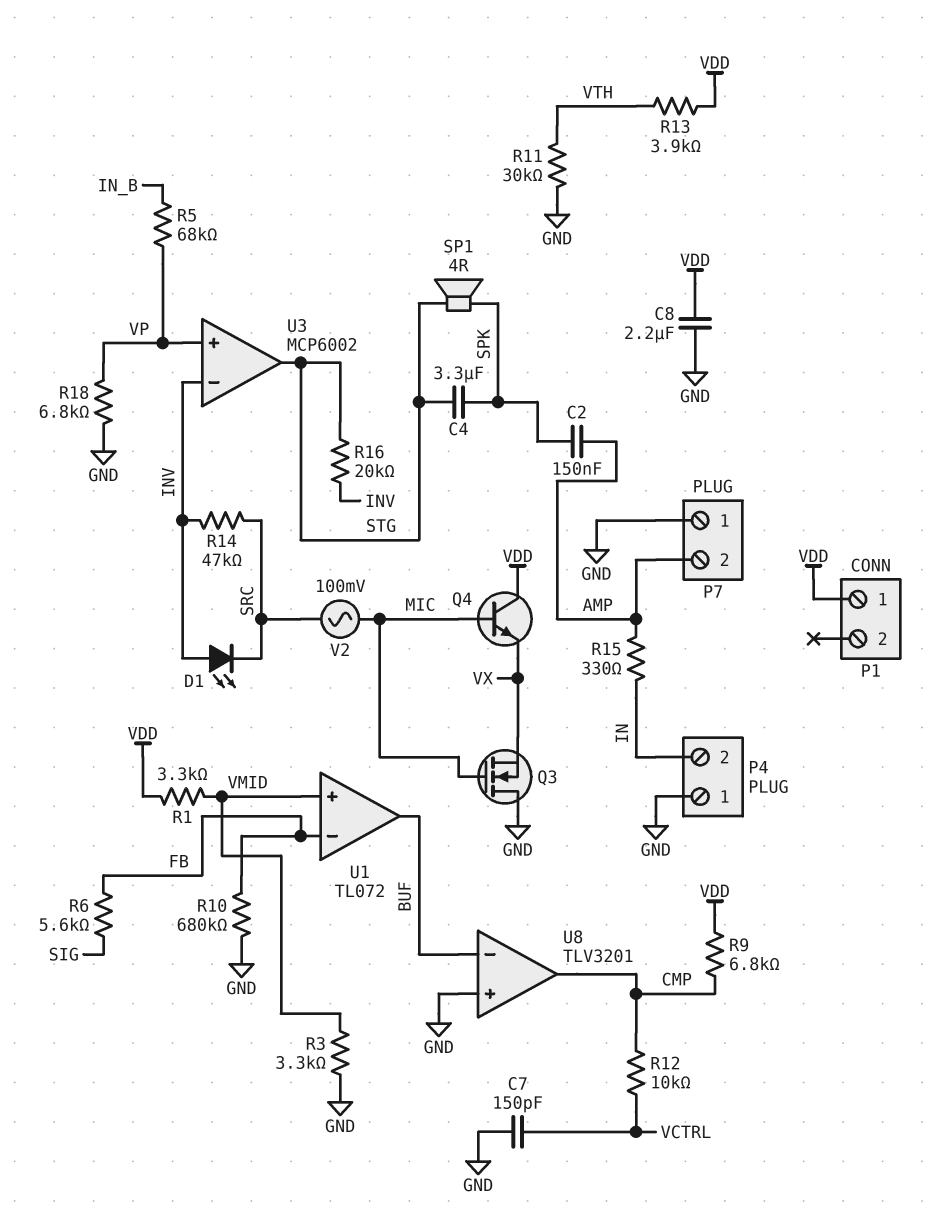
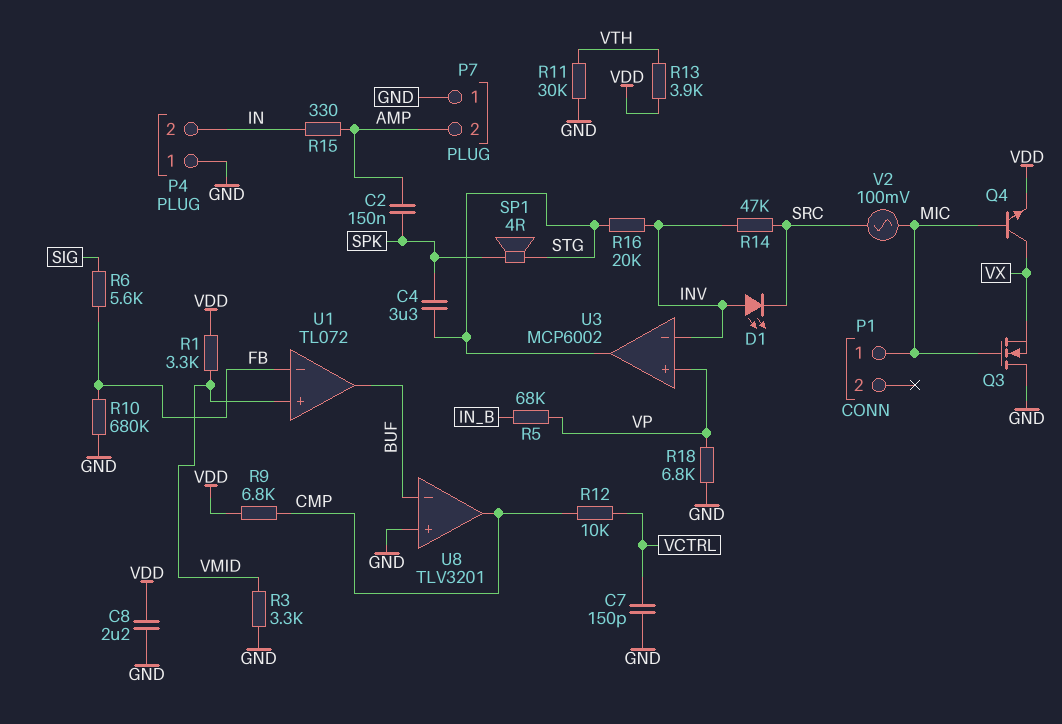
P1 pin 1: VDD -> MIC
Q4: NPN (B MIC, C VDD, E VX) -> NPN (B MIC, C VX, E VDD)

